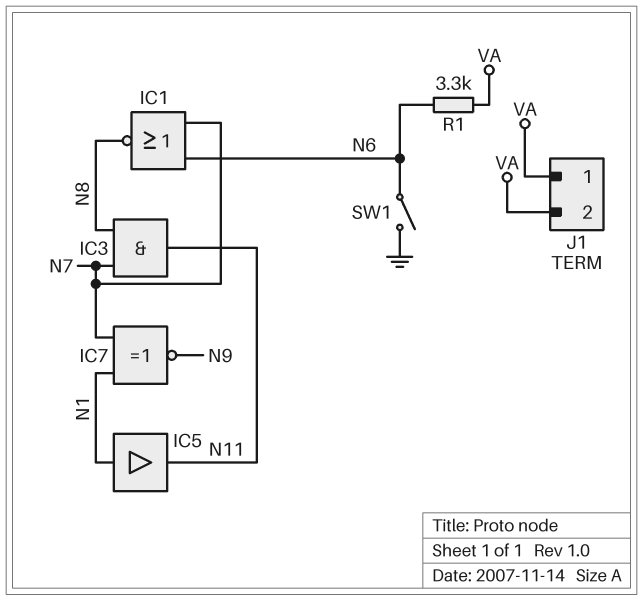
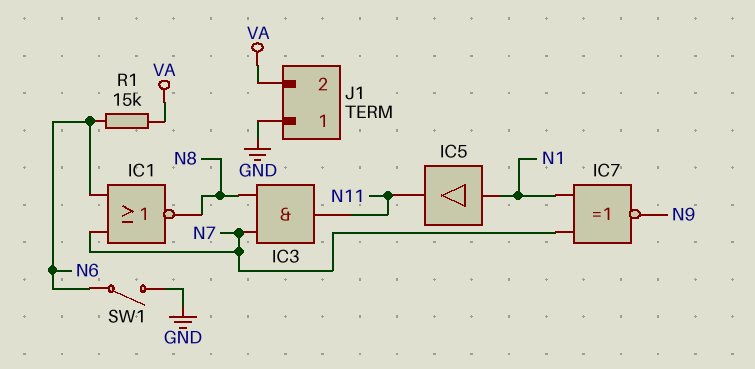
J1 pin 1: VA -> GND
R1: 3.3k (N6, VA) -> 15k (N6, VA)

